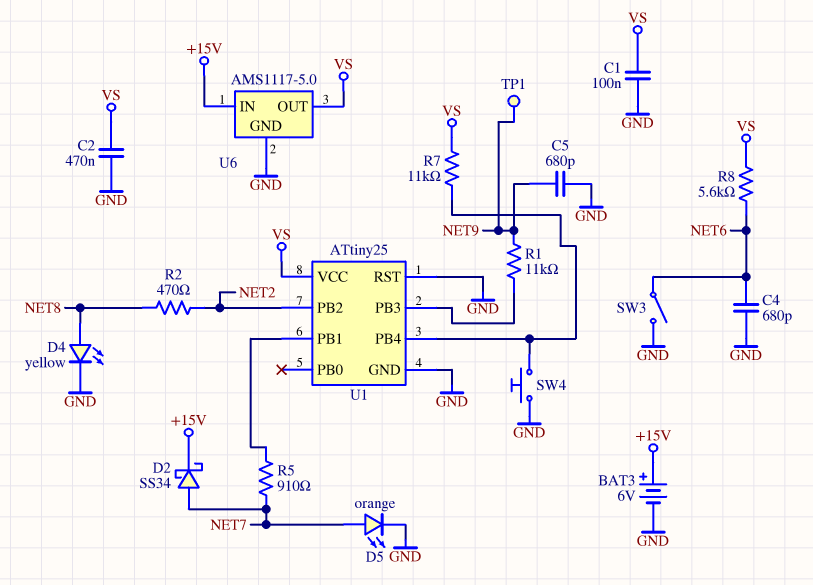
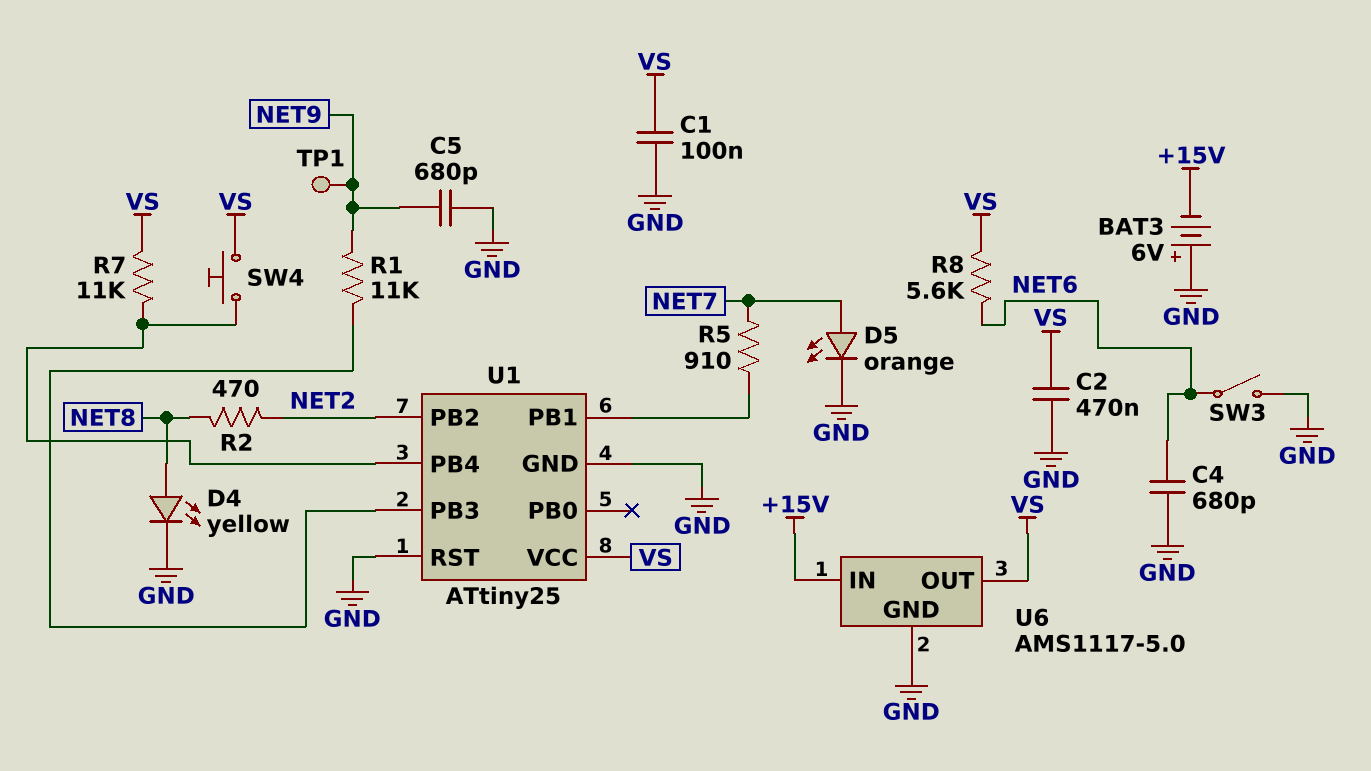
BAT3: 6V (plus +15V, minus GND) -> 6V (plus GND, minus +15V)
D2: schottky SS34 (A NET7, K +15V) -> none
SW4: button (GND, U1/PB4) -> button (U1/PB4, VS)

